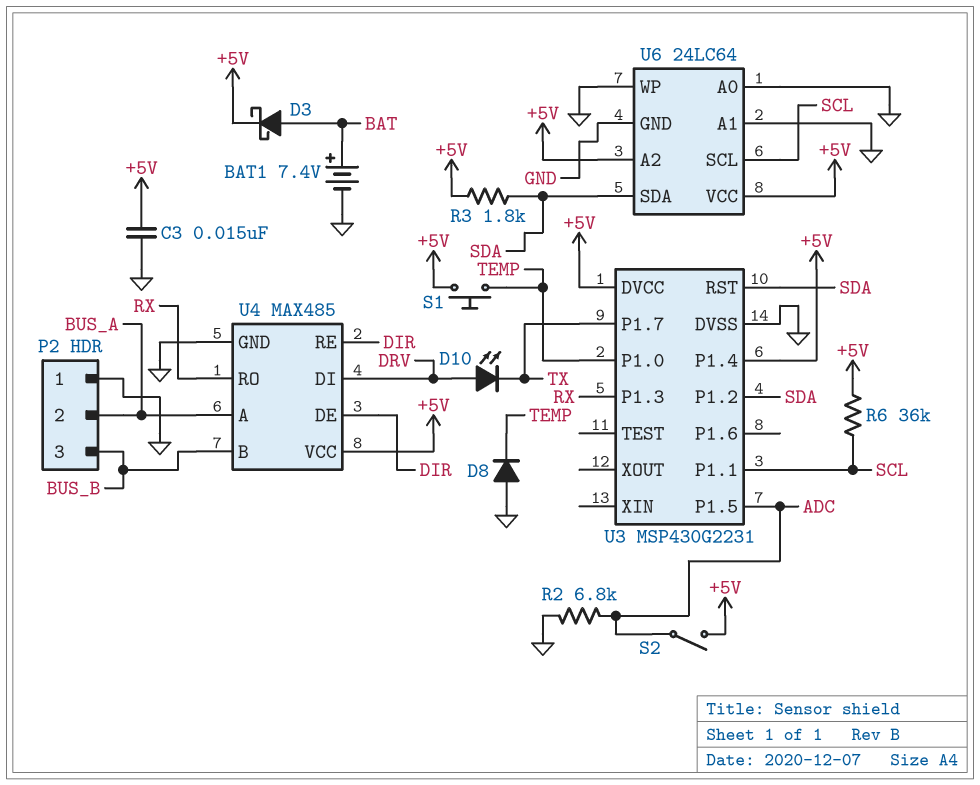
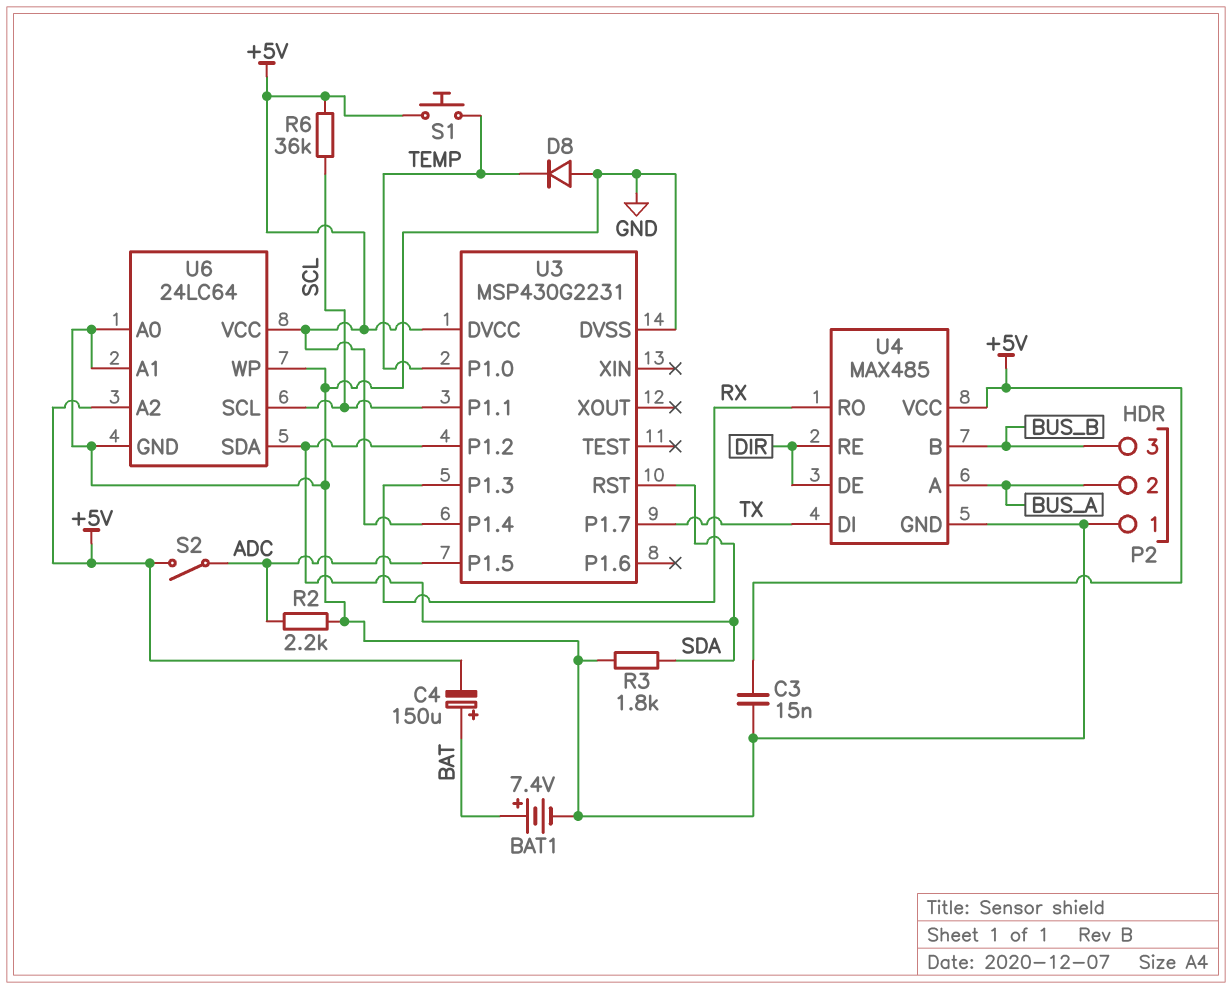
C4: none -> 150uF (plus BAT, minus +5V)
D3: schottky (A BAT, K +5V) -> none
D10: LED (A DRV, K TX) -> none
R2: 6.8k (ADC, GND) -> 2.2k (ADC, GND)
R3: 1.8k (+5V, SDA) -> 1.8k (GND, SDA)
U4 pin DI: DRV -> TX

